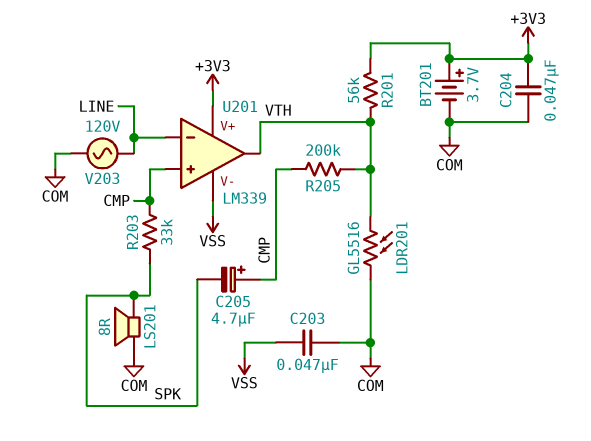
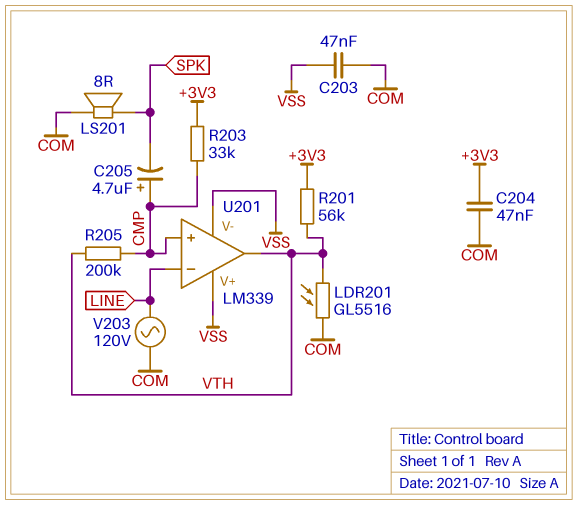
BT201: 3.7V (plus +3V3, minus COM) -> none
R203: 33k (CMP, SPK) -> 33k (+3V3, CMP)
U201 pin V+: +3V3 -> VSS

